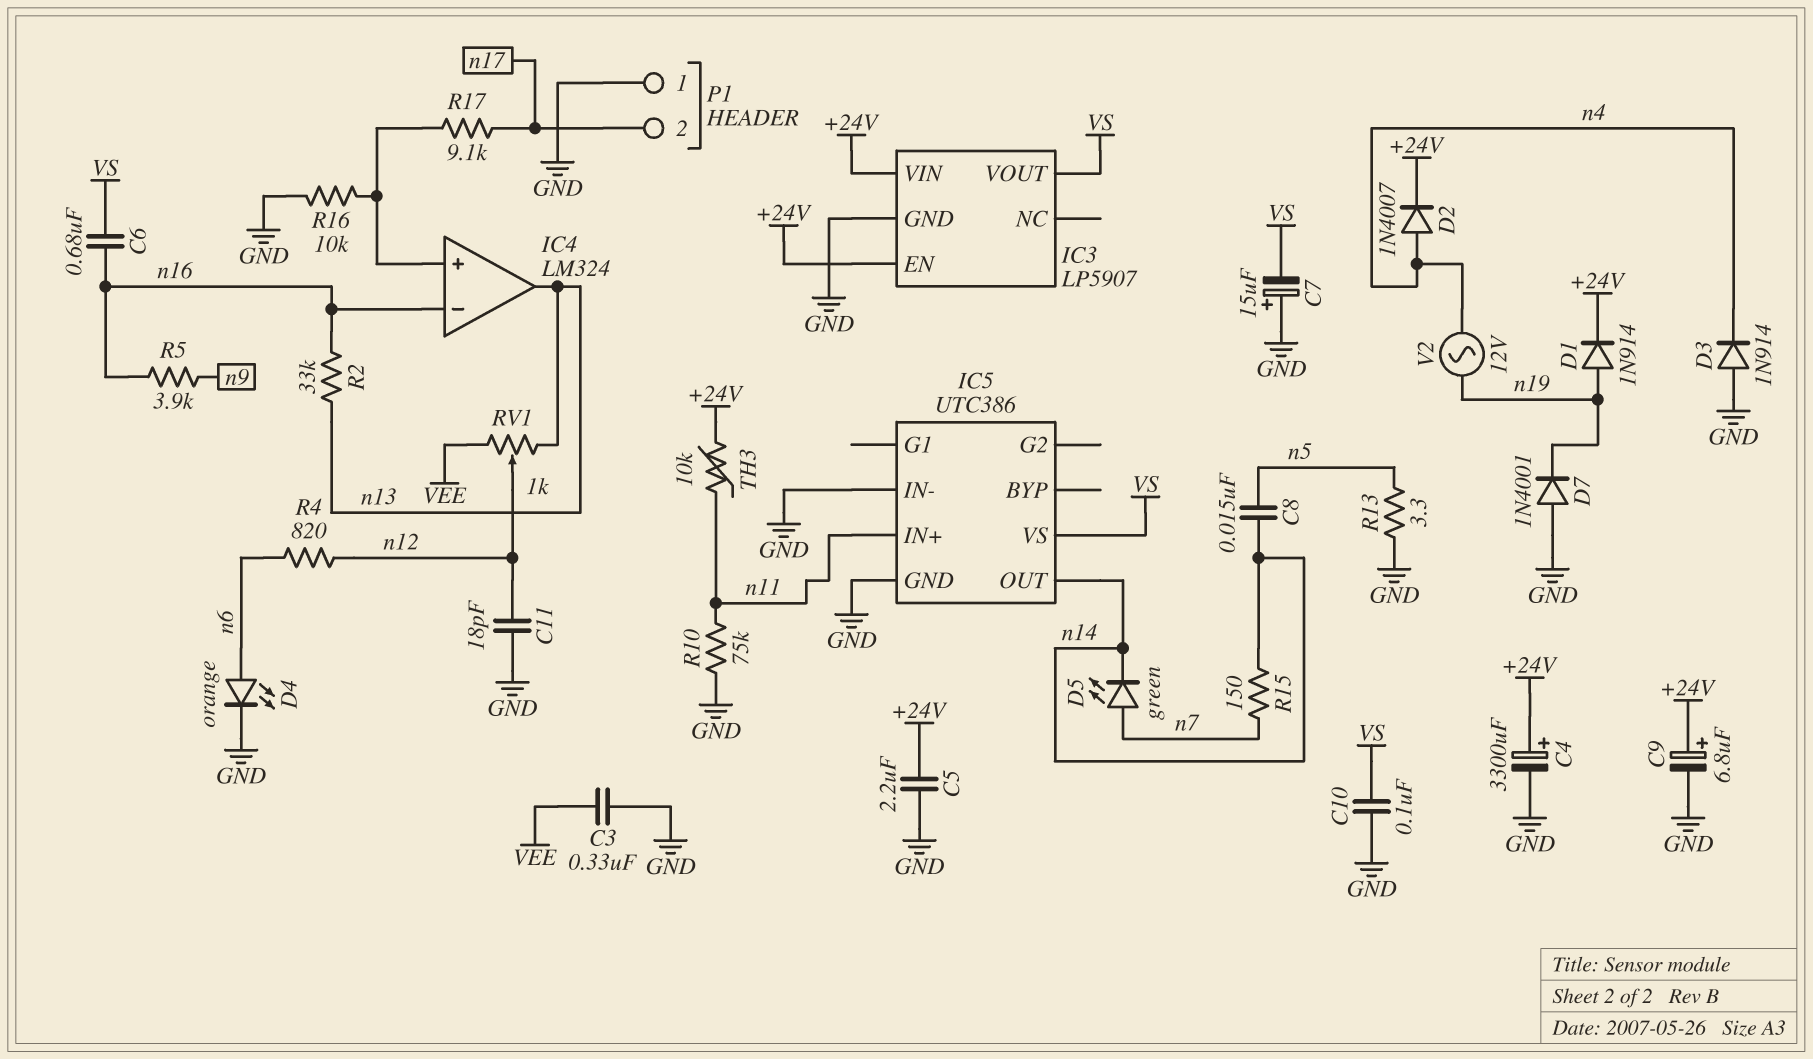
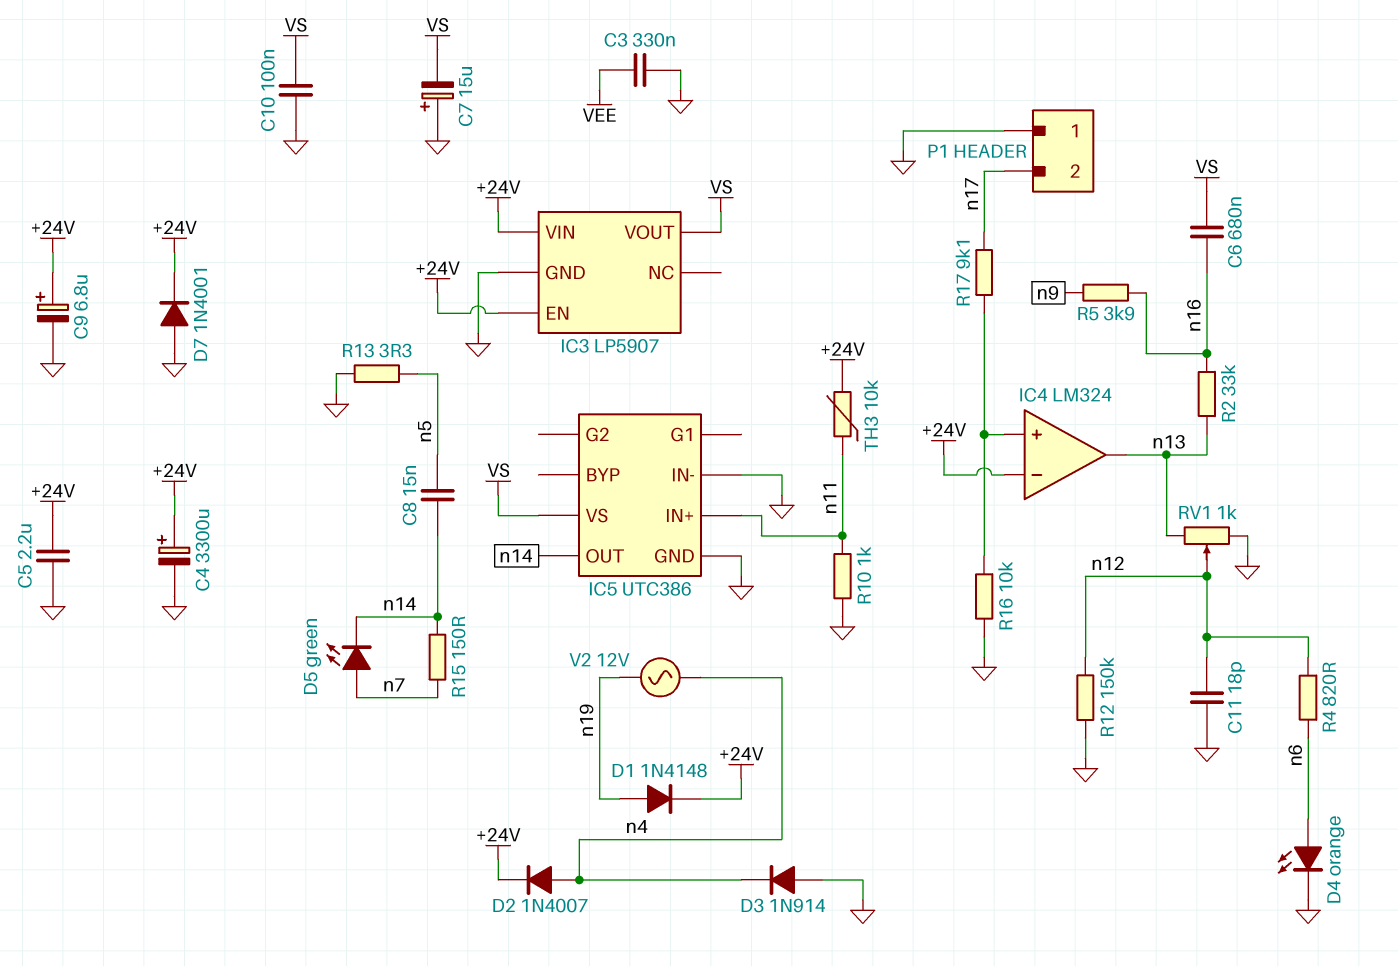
D1: diode 1N914 (A n19, K +24V) -> diode 1N4148 (A n19, K +24V)
D7: diode 1N4001 (A GND, K n19) -> diode 1N4001 (A GND, K +24V)
IC4 pin in-: n16 -> +24V
R10: 75k (GND, n11) -> 1k (GND, n11)
R12: none -> 150k (GND, n12)
RV1: 1k (VEE, n13, wiper n12) -> 1k (GND, n13, wiper n12)

